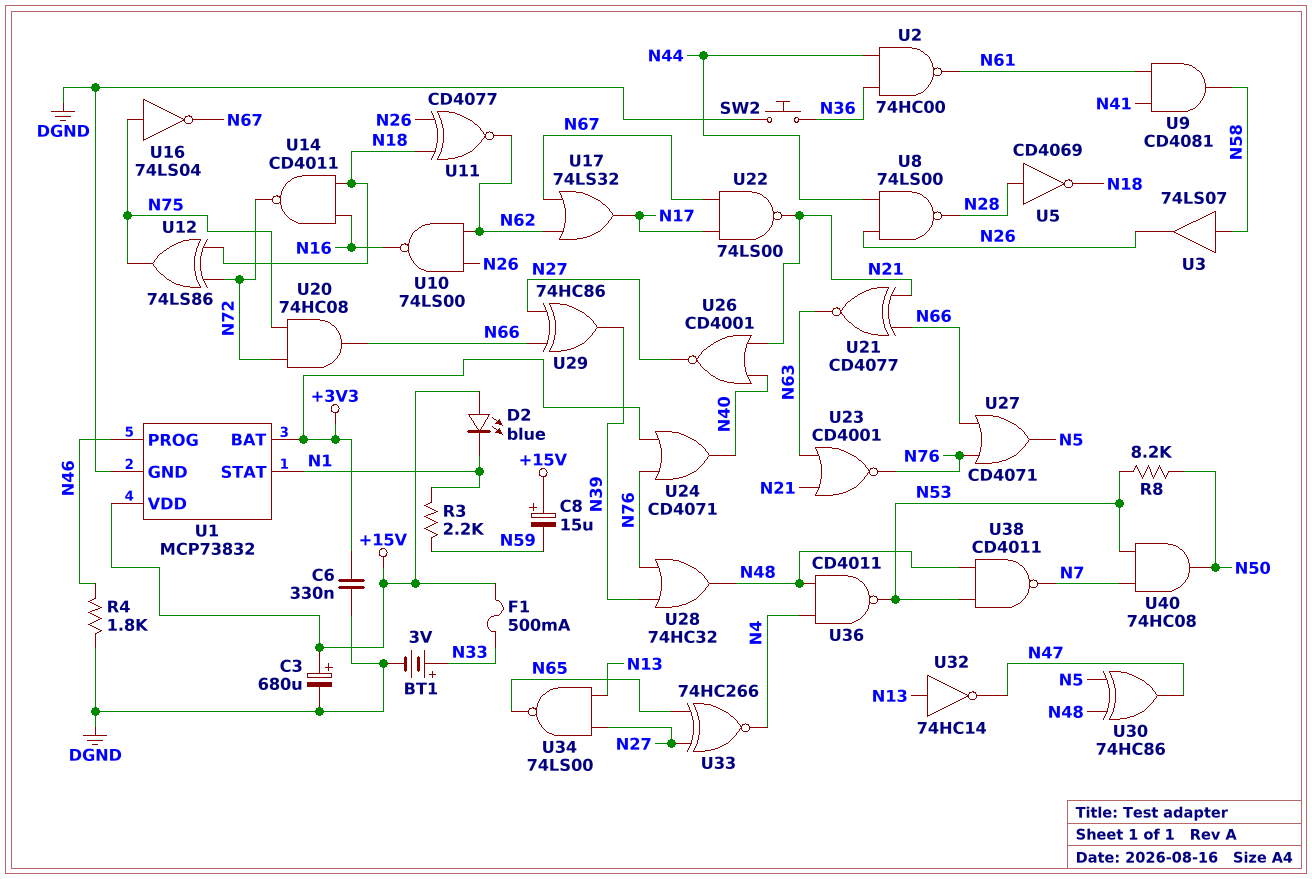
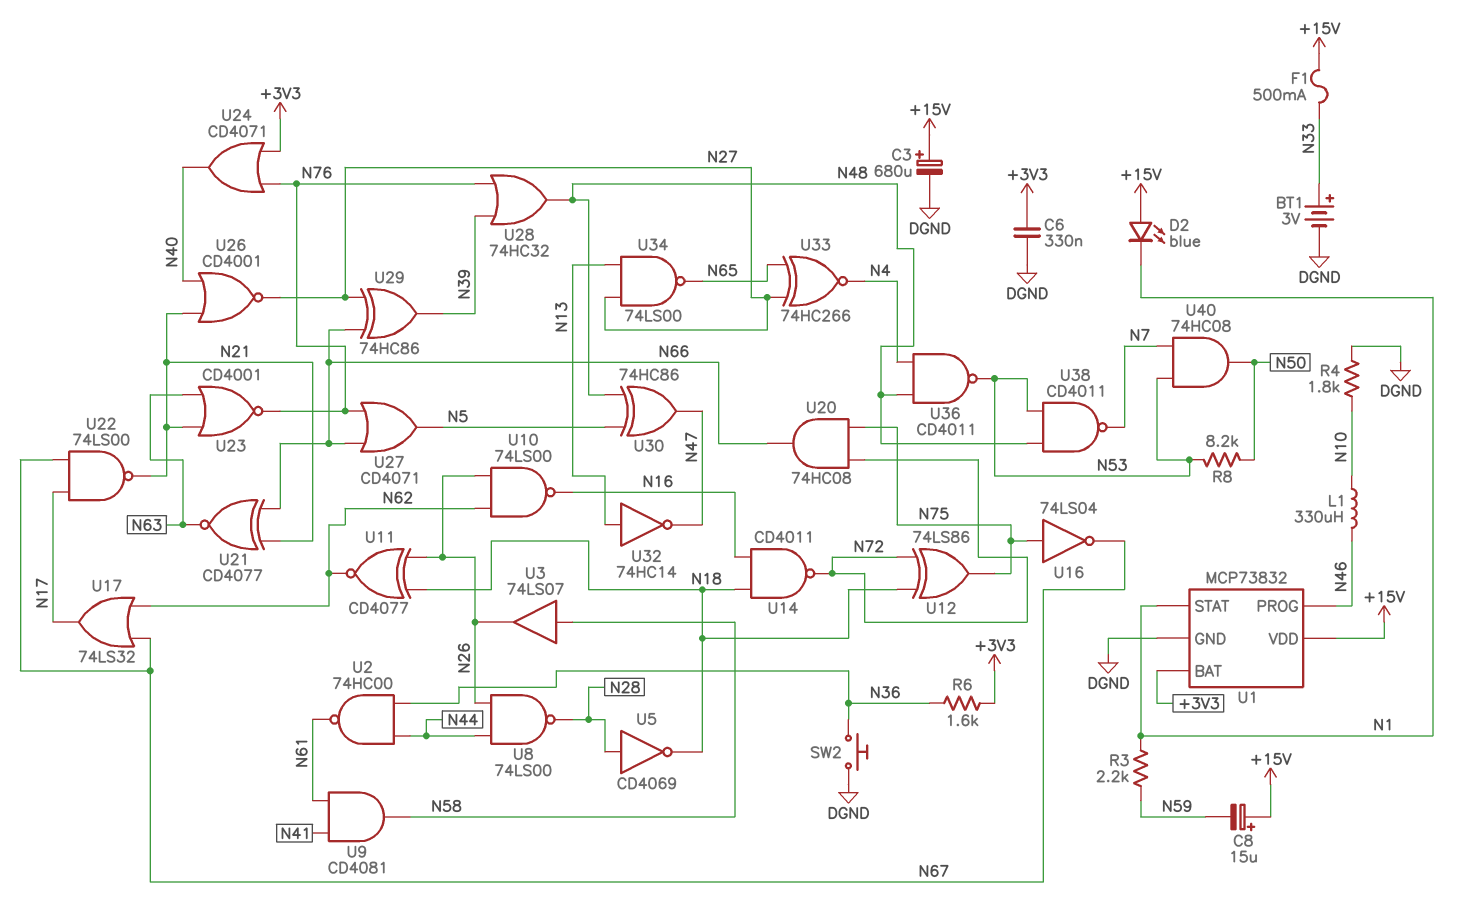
L1: none -> 330uH (N10, N46)
R4: 1.8k (DGND, N46) -> 1.8k (DGND, N10)
R6: none -> 1.6k (+3V3, N36)

